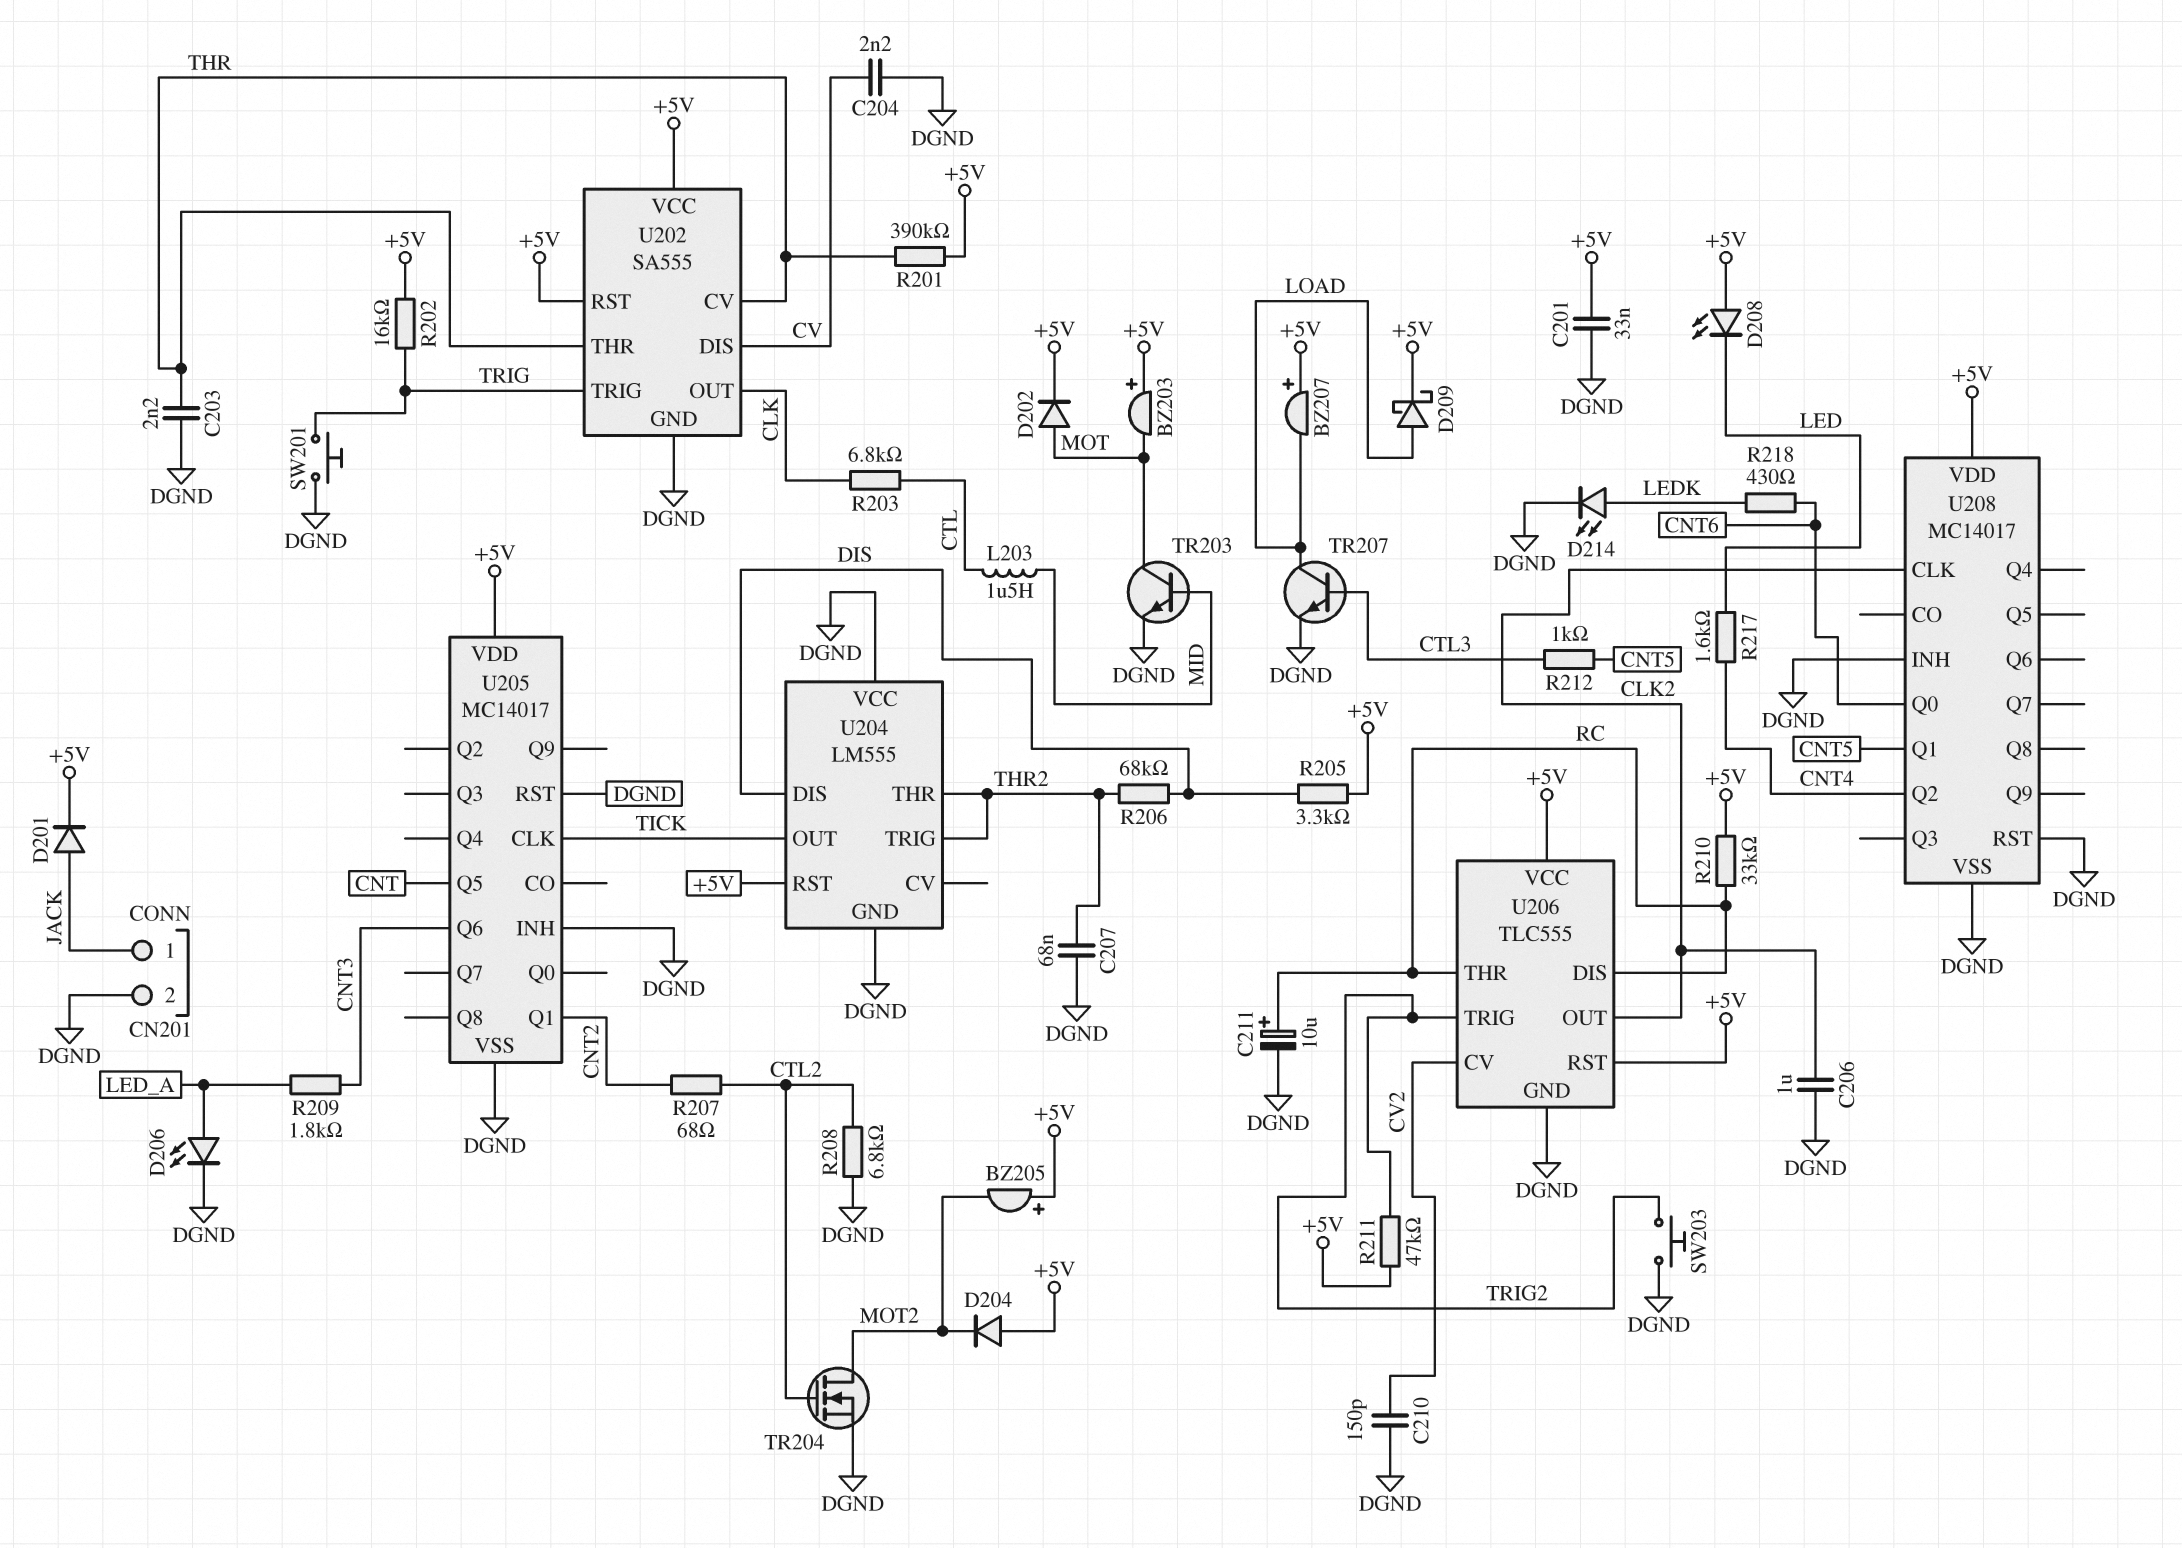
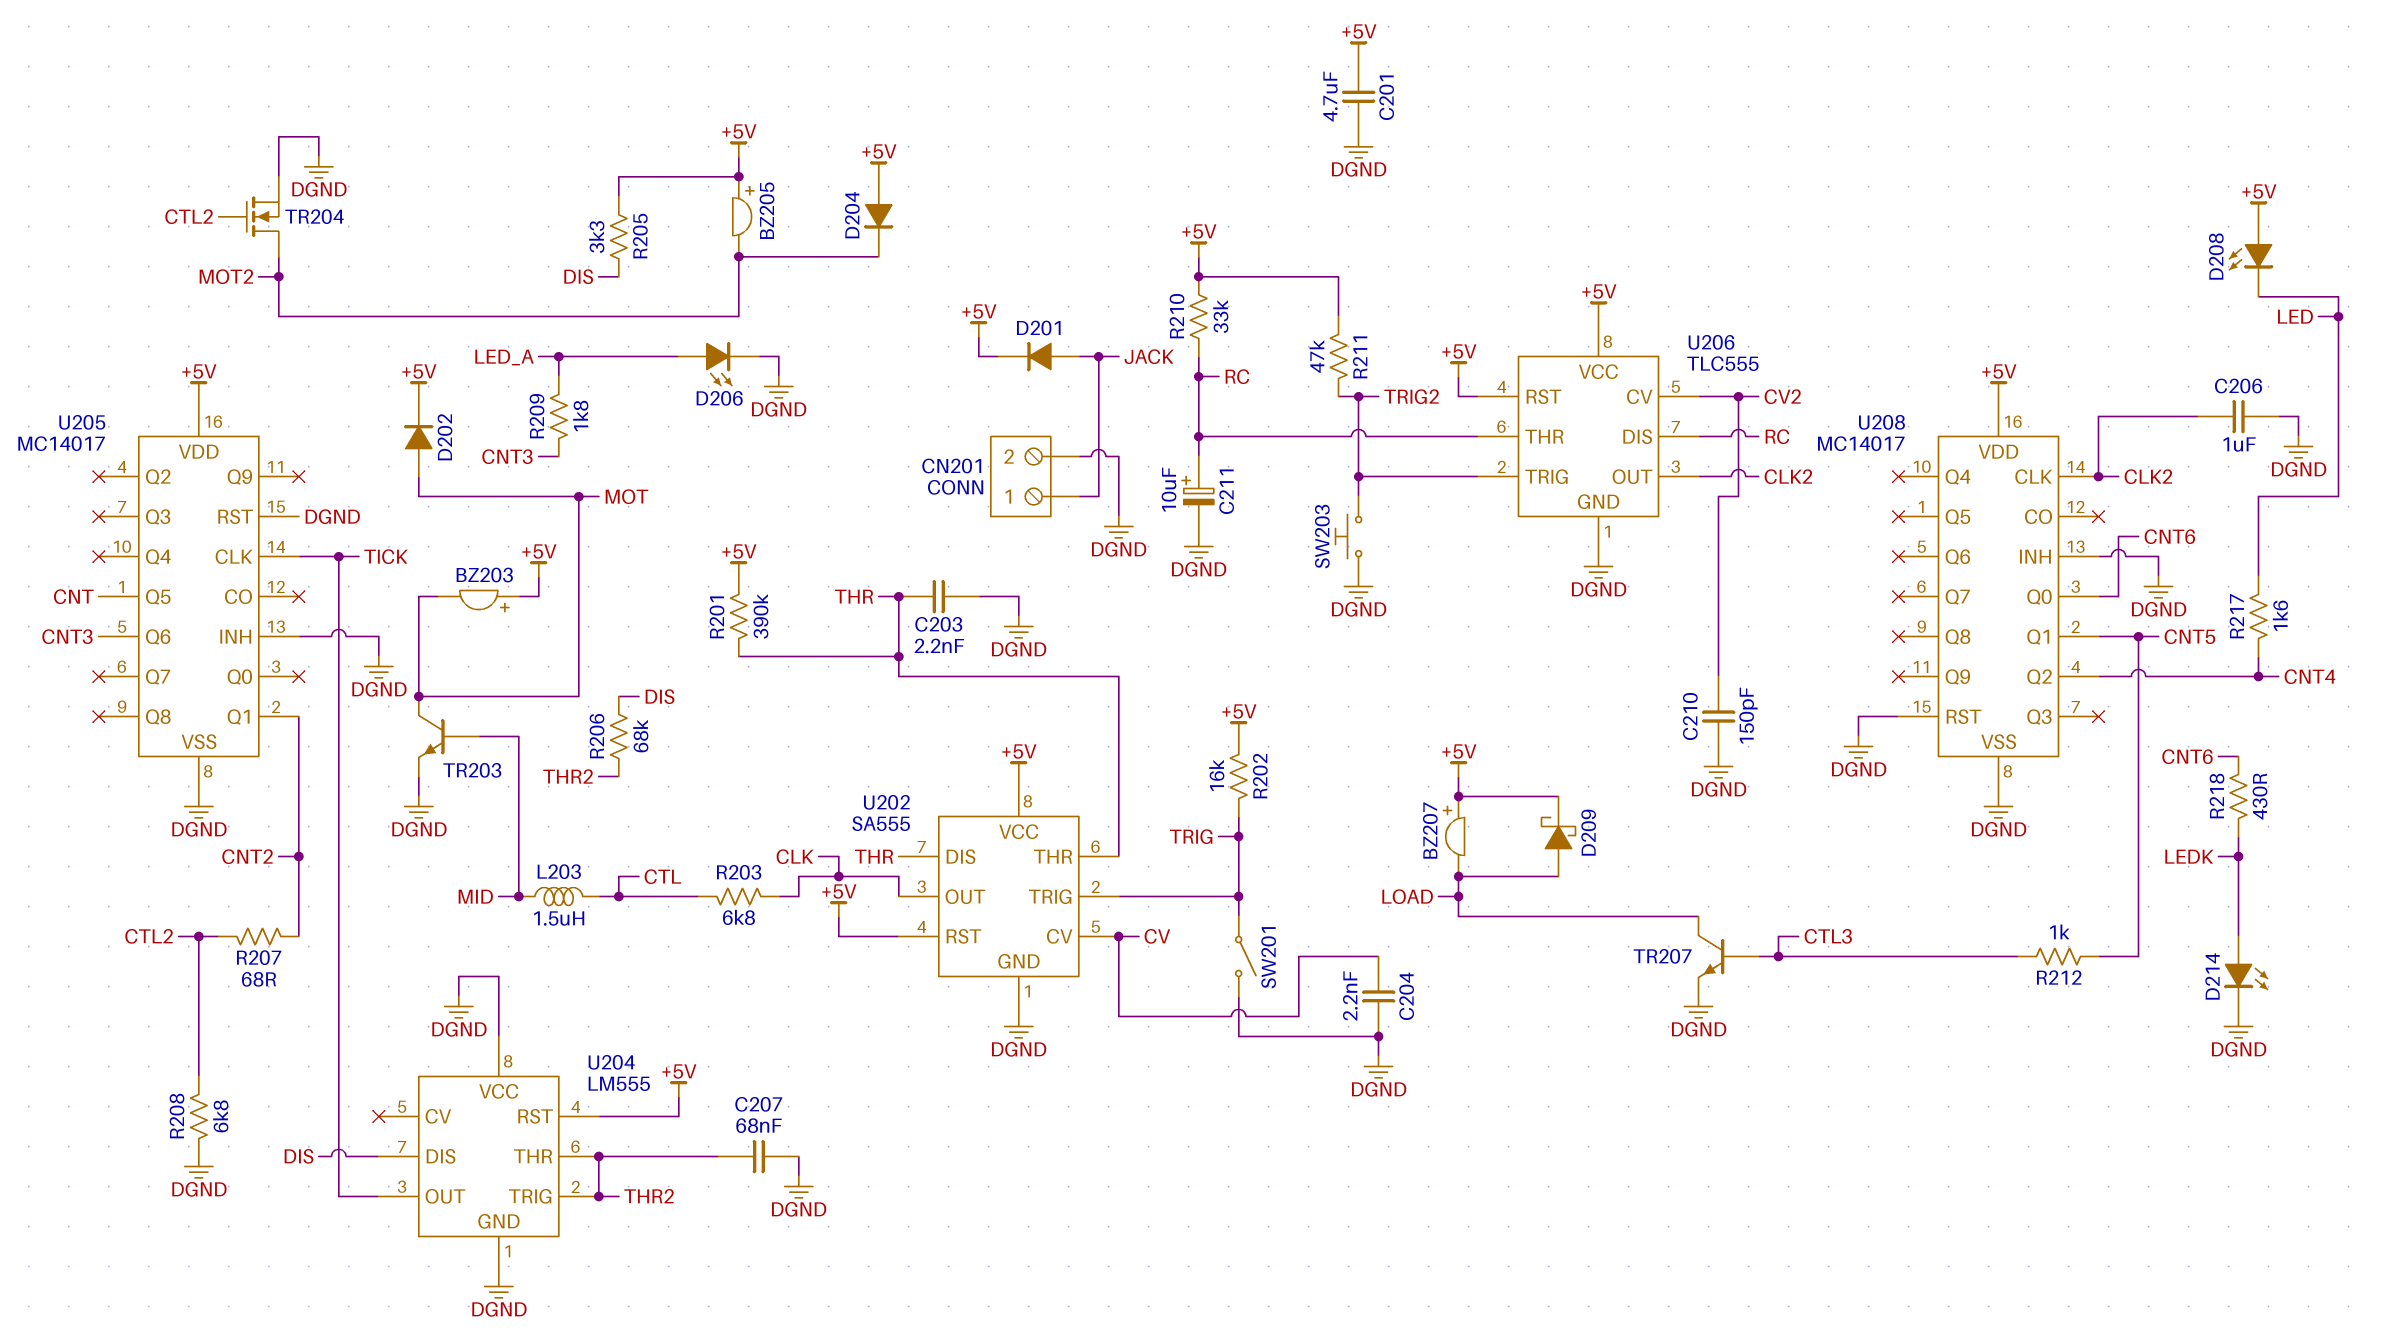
C201: 33nF (+5V, DGND) -> 4.7uF (+5V, DGND)
SW201: button (DGND, TRIG) -> switch (DGND, TRIG)
U202 pin CV: THR -> CV
U202 pin DIS: CV -> THR

